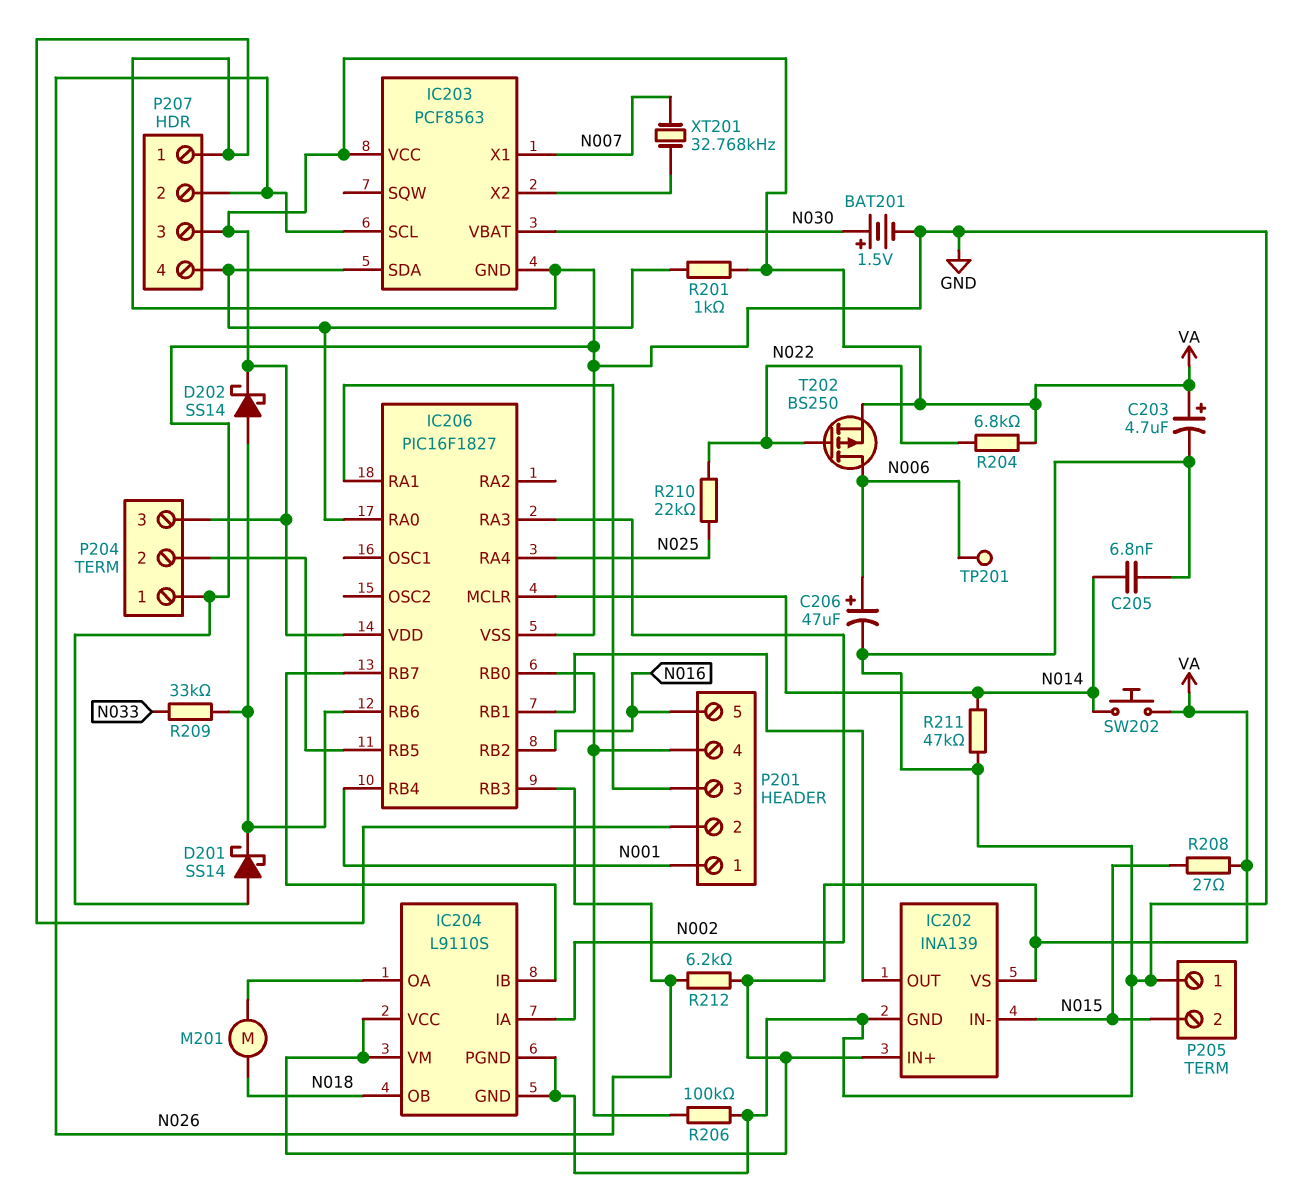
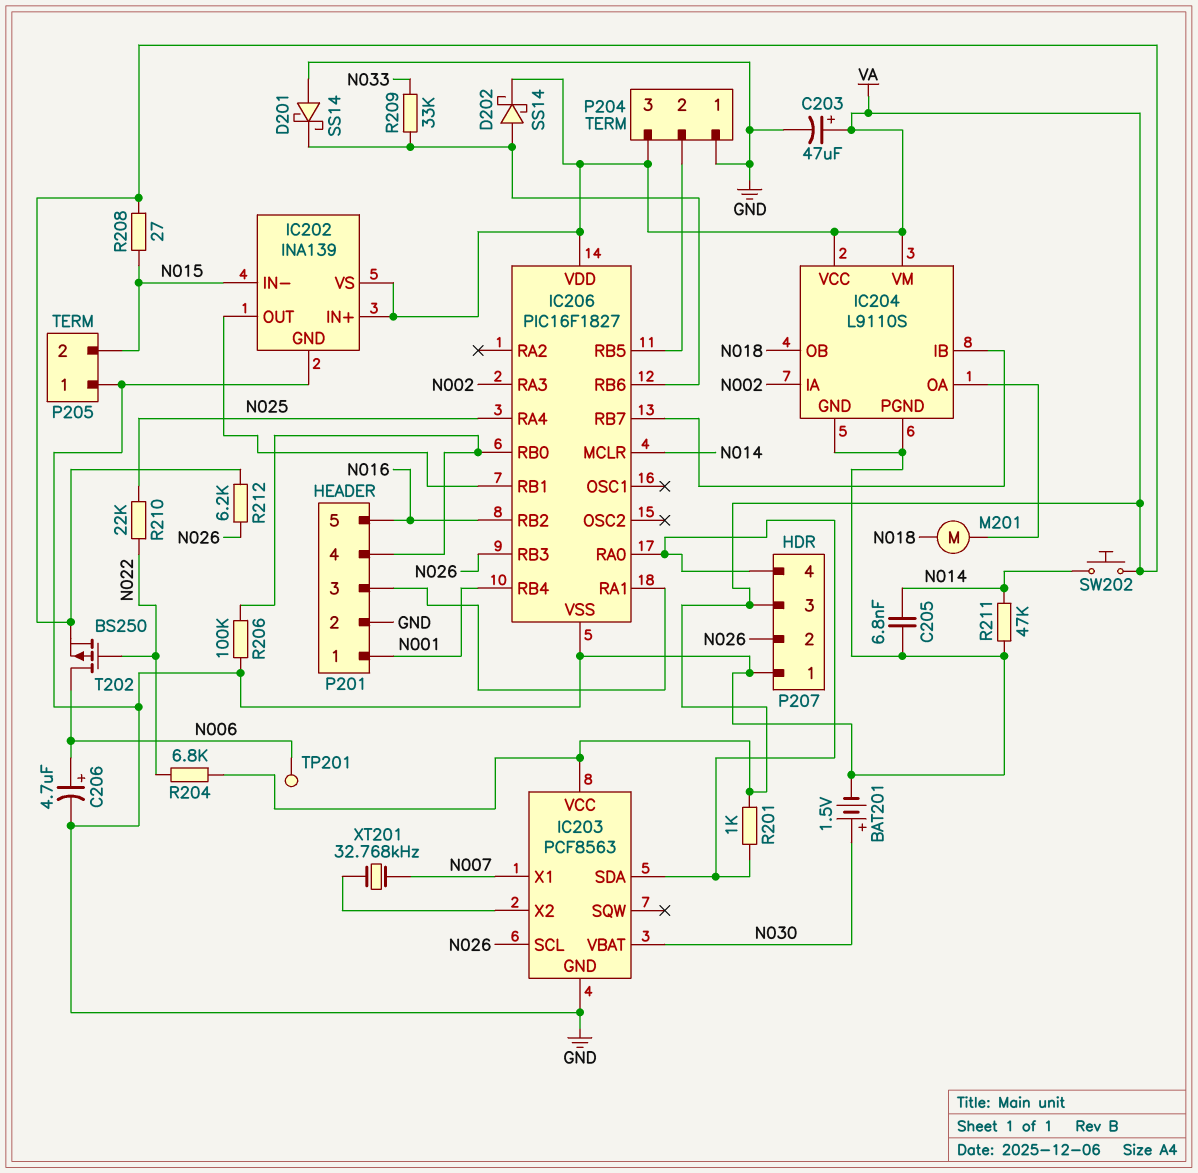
C203: 4.7uF (plus VA, minus GND) -> 47uF (plus VA, minus GND)
C206: 47uF (plus N006, minus GND) -> 4.7uF (plus N006, minus GND)

